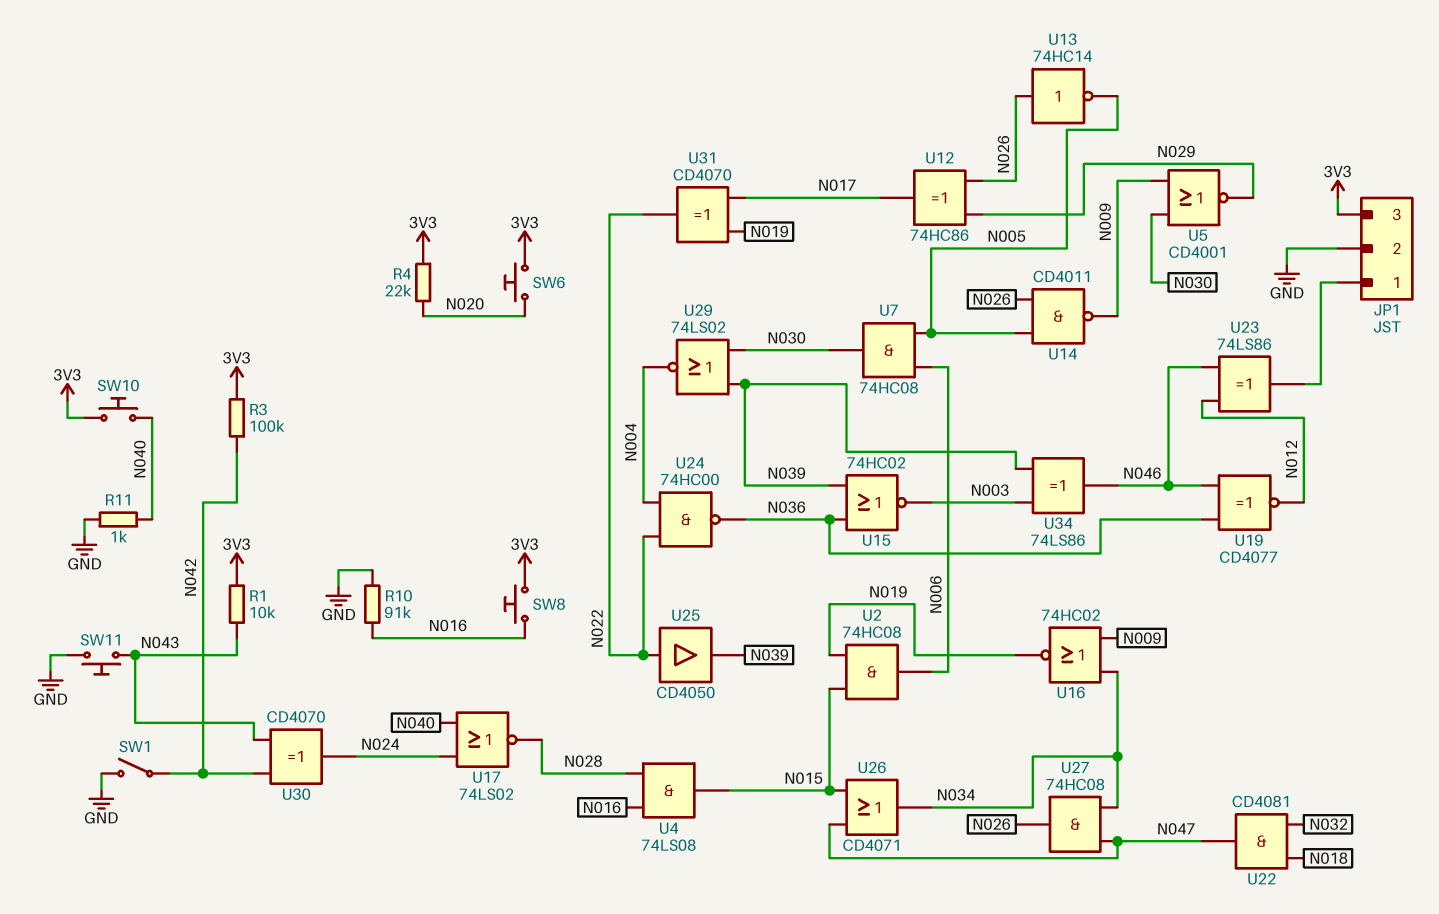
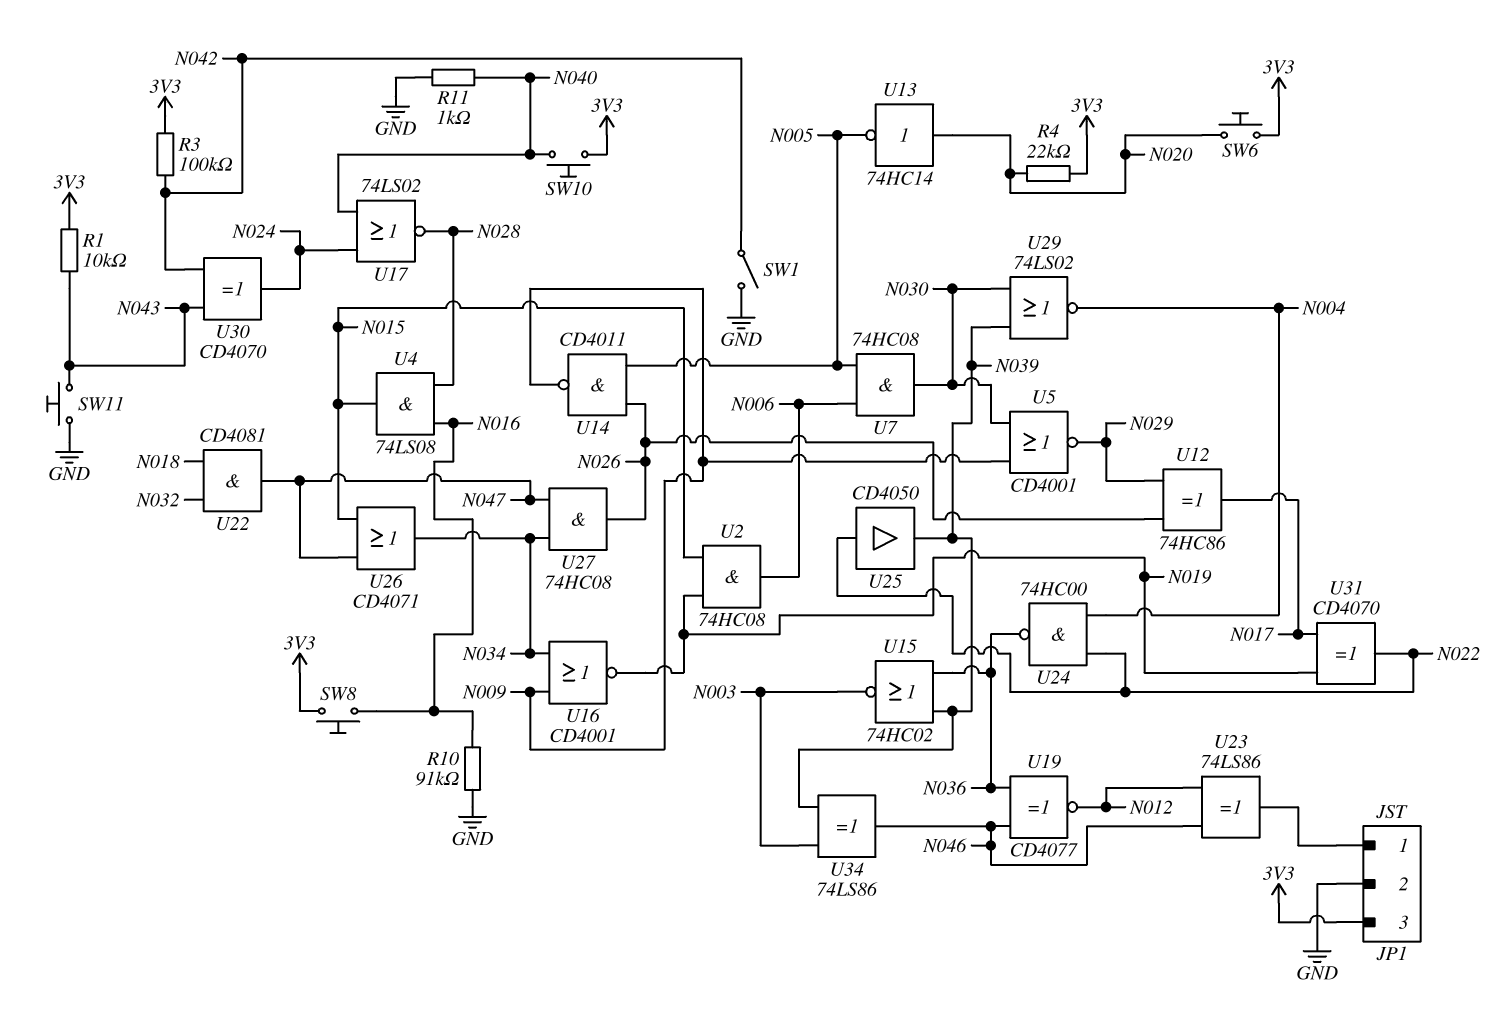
U13: NOT 74HC14 (in N026, out N005) -> NOT 74HC14 (in N020, out N005)
U16: NOR 74HC02 (in N009, in N034, out N019) -> NOR CD4001 (in N009, in N034, out N019)

